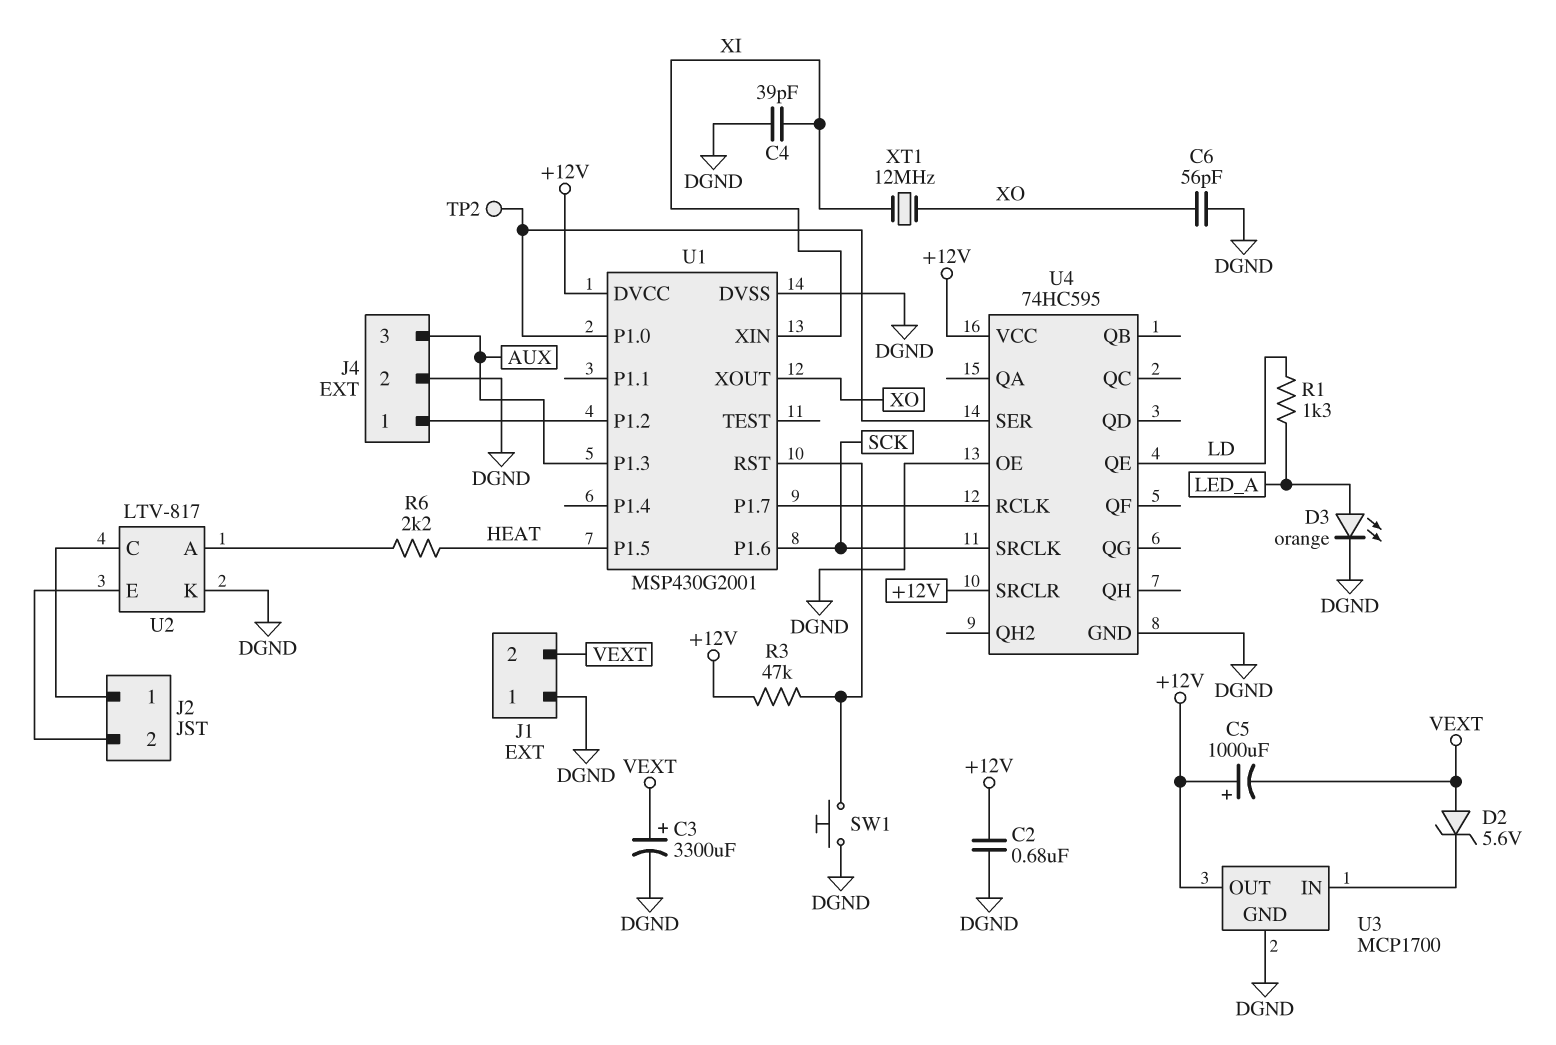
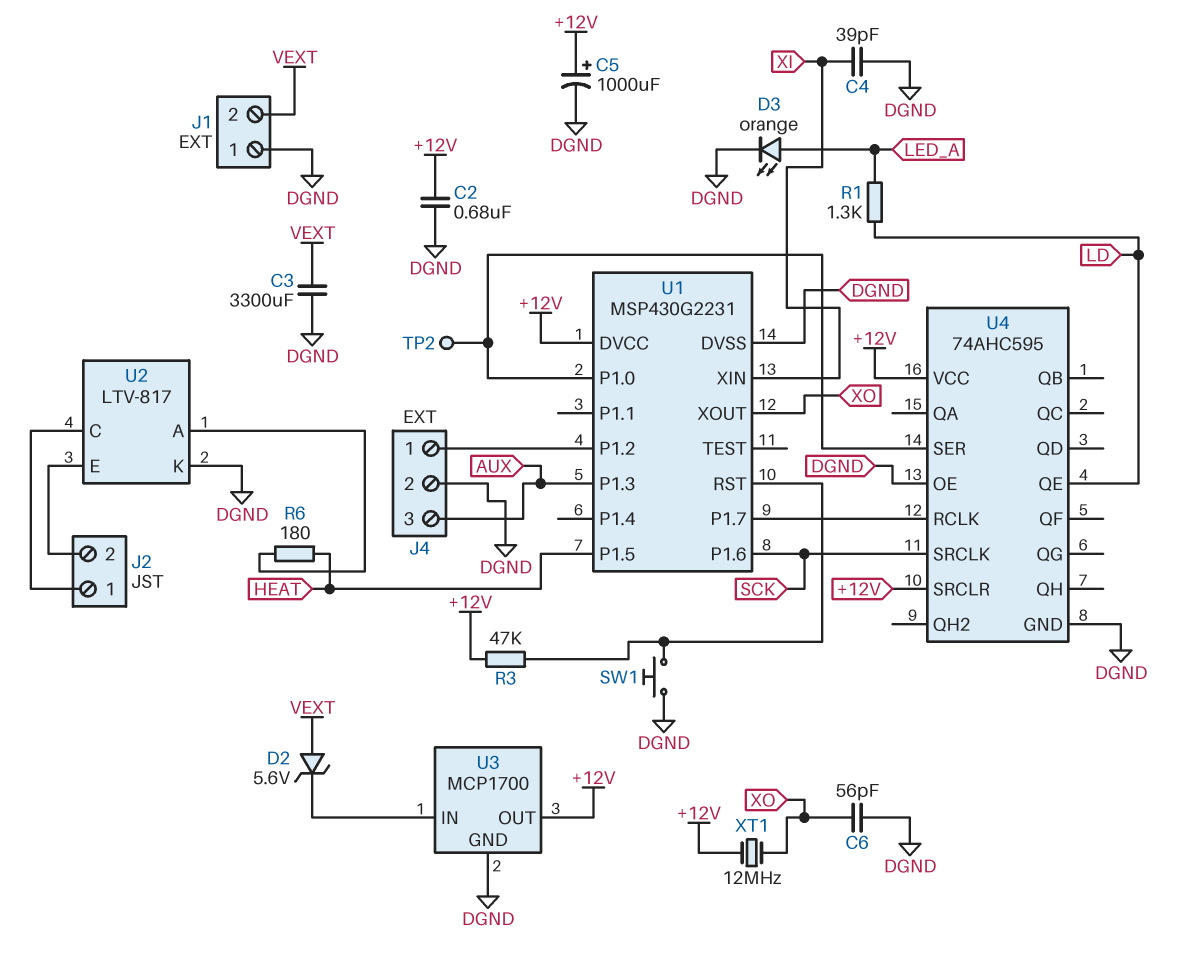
C3: 3300uF (plus VEXT, minus DGND) -> 3300uF (DGND, VEXT)
C5: 1000uF (plus +12V, minus VEXT) -> 1000uF (plus +12V, minus DGND)
R6: 2.2k (HEAT, U2/A) -> 180 (HEAT, U2/A)
U1: MSP430G2001 -> MSP430G2231
U4: 74HC595 -> 74AHC595
XT1: 12MHz (XI, XO) -> 12MHz (+12V, XO)

